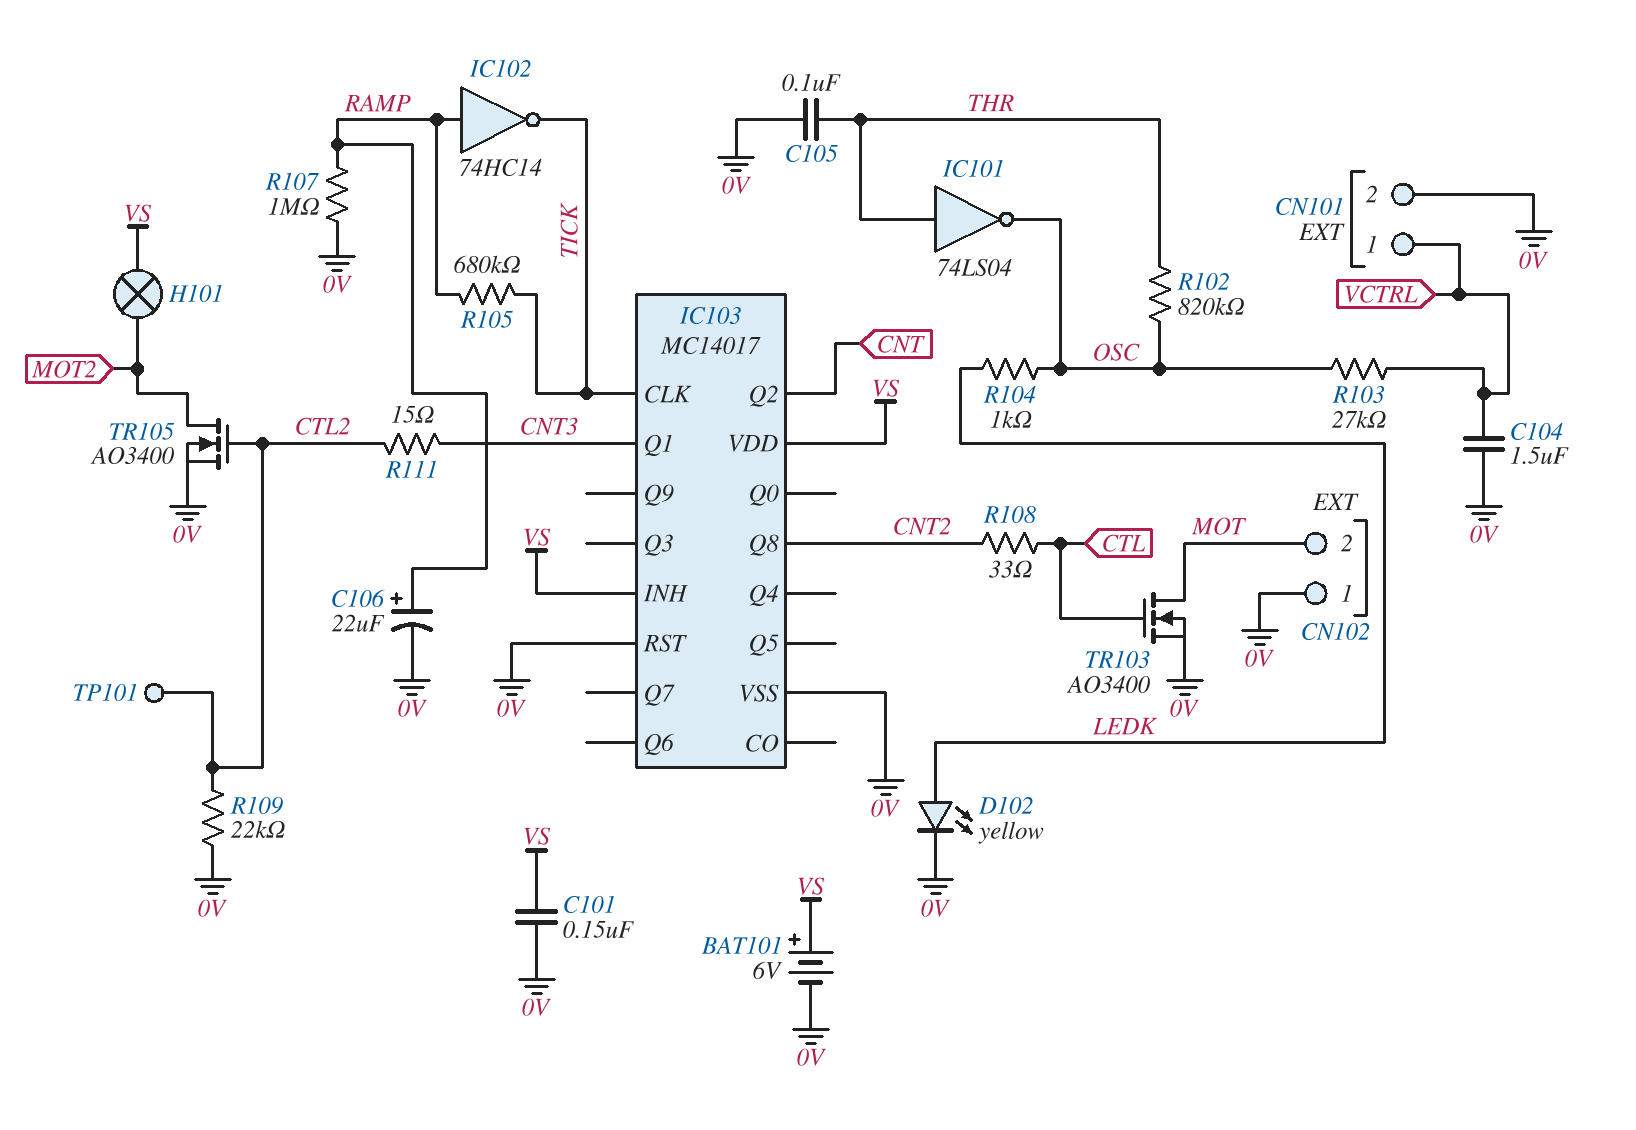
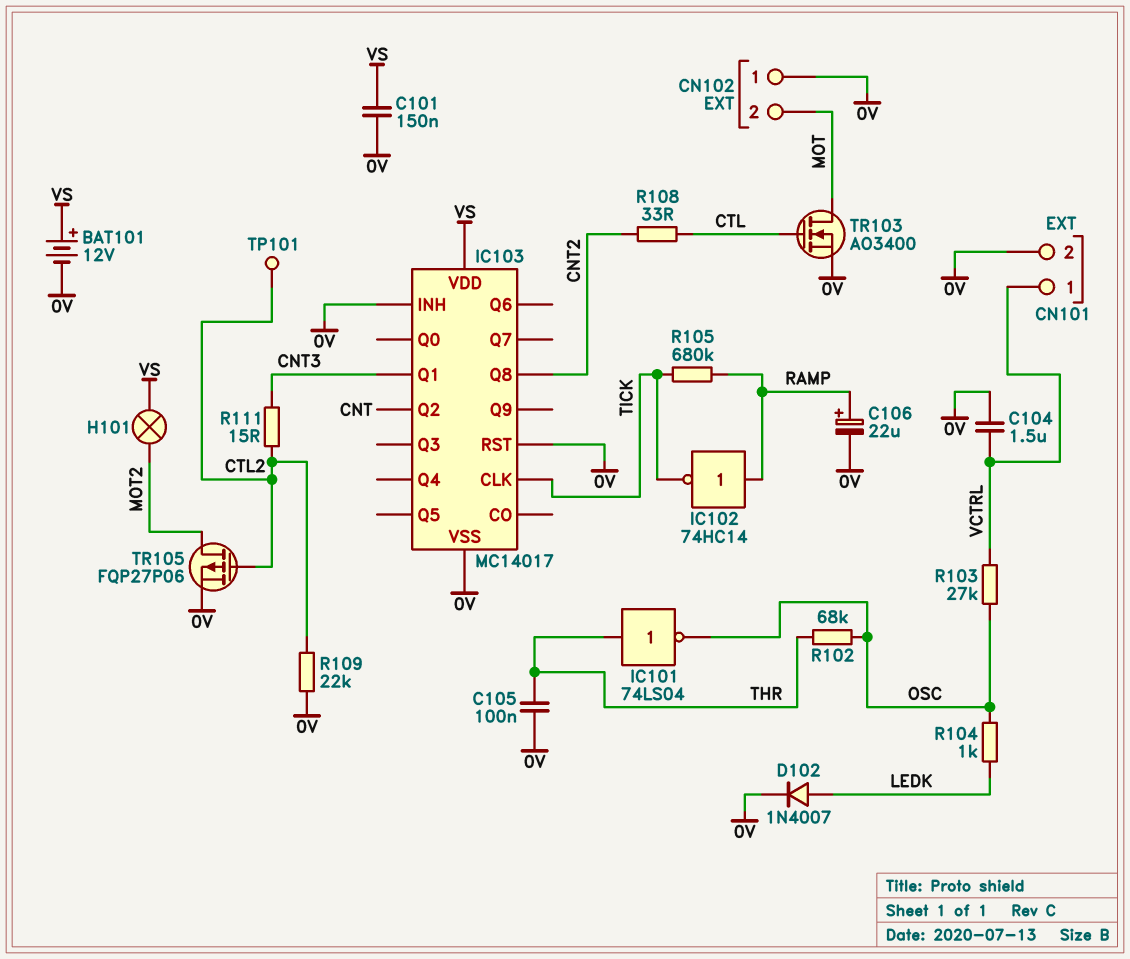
BAT101: 6V (plus VS, minus 0V) -> 12V (plus VS, minus 0V)
D102: LED yellow (A LEDK, K 0V) -> diode 1N4007 (A LEDK, K 0V)
IC103 pin INH: VS -> 0V
R102: 820k (OSC, THR) -> 68k (OSC, THR)
R107: 1M (0V, RAMP) -> none
TR105: NMOS AO3400 (G CTL2, D MOT2, S 0V) -> PMOS FQP27P06 (G CTL2, D MOT2, S 0V)

